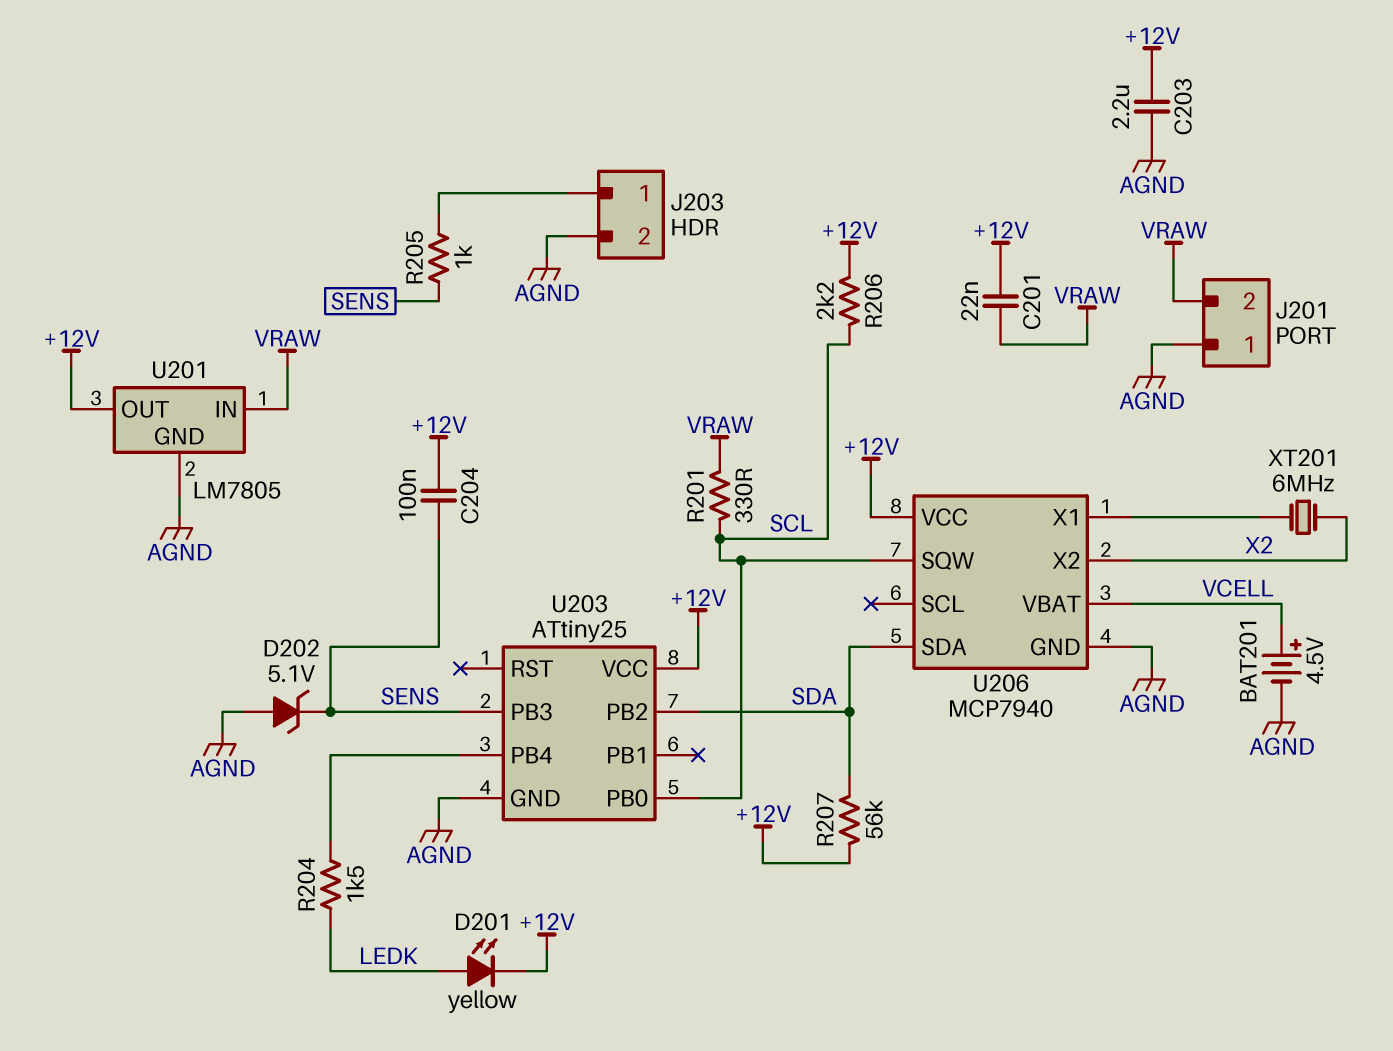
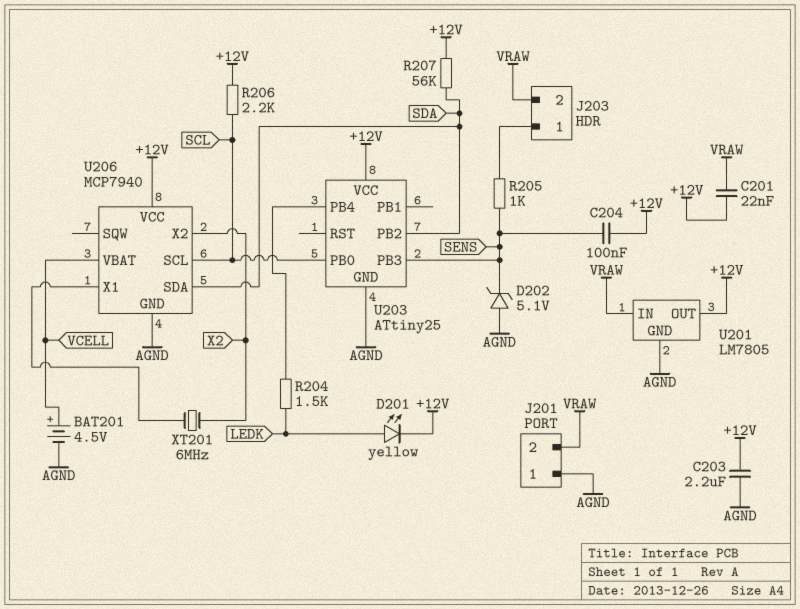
J203 pin 2: AGND -> VRAW
R201: 330 (SCL, VRAW) -> none
U206 pin SCL: none -> SCL
U206 pin SQW: SCL -> none

